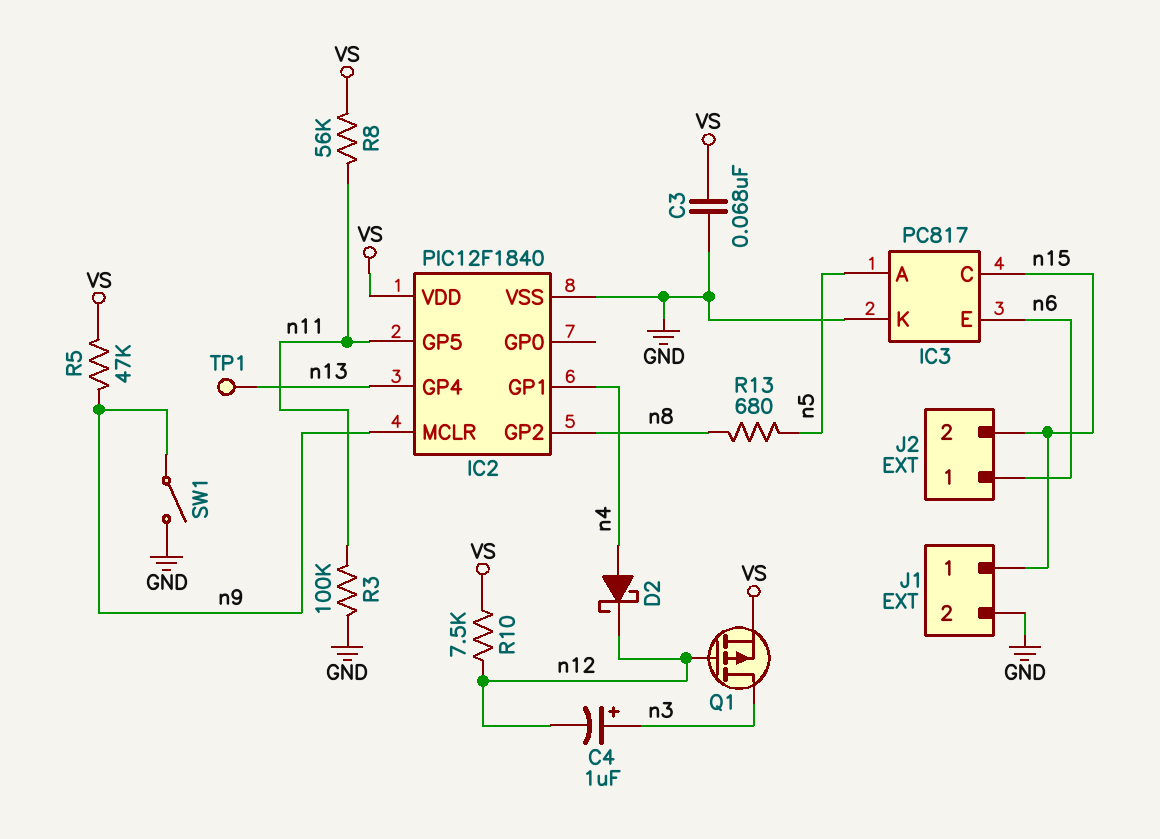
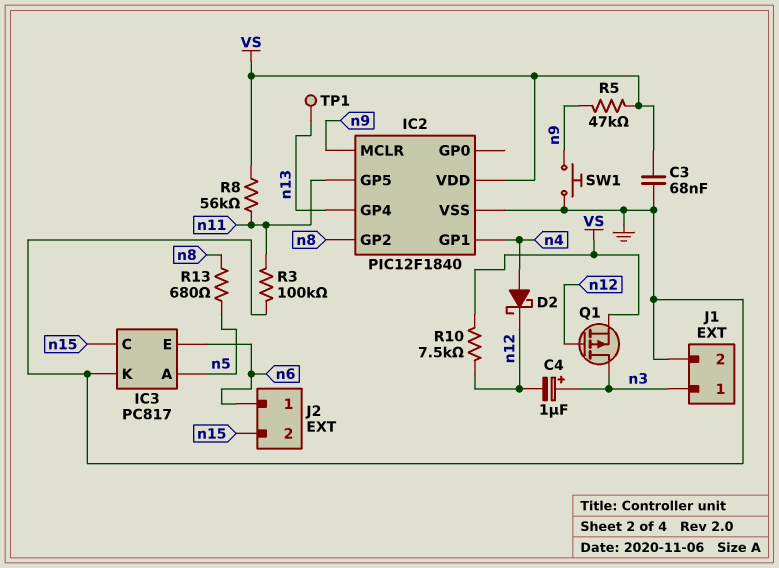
J1 pin 1: n15 -> n3
SW1: switch (GND, n9) -> button (GND, n9)

